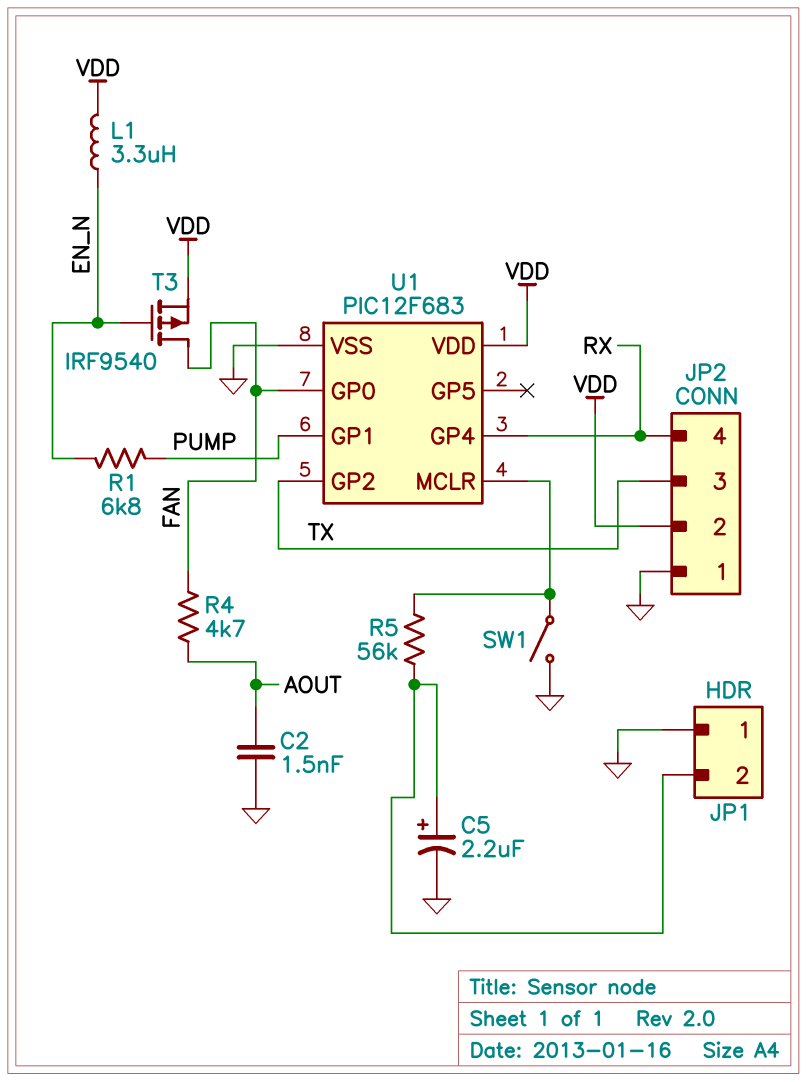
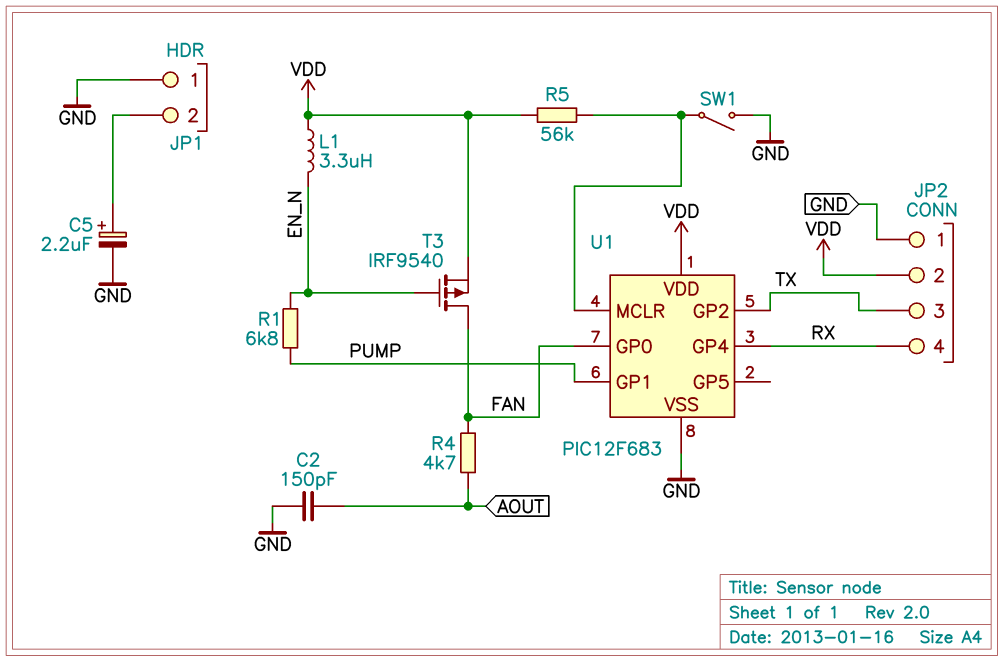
C2: 1.5nF (AOUT, GND) -> 150pF (AOUT, GND)
R5: 56k (JP1/2, U1/MCLR) -> 56k (U1/MCLR, VDD)

